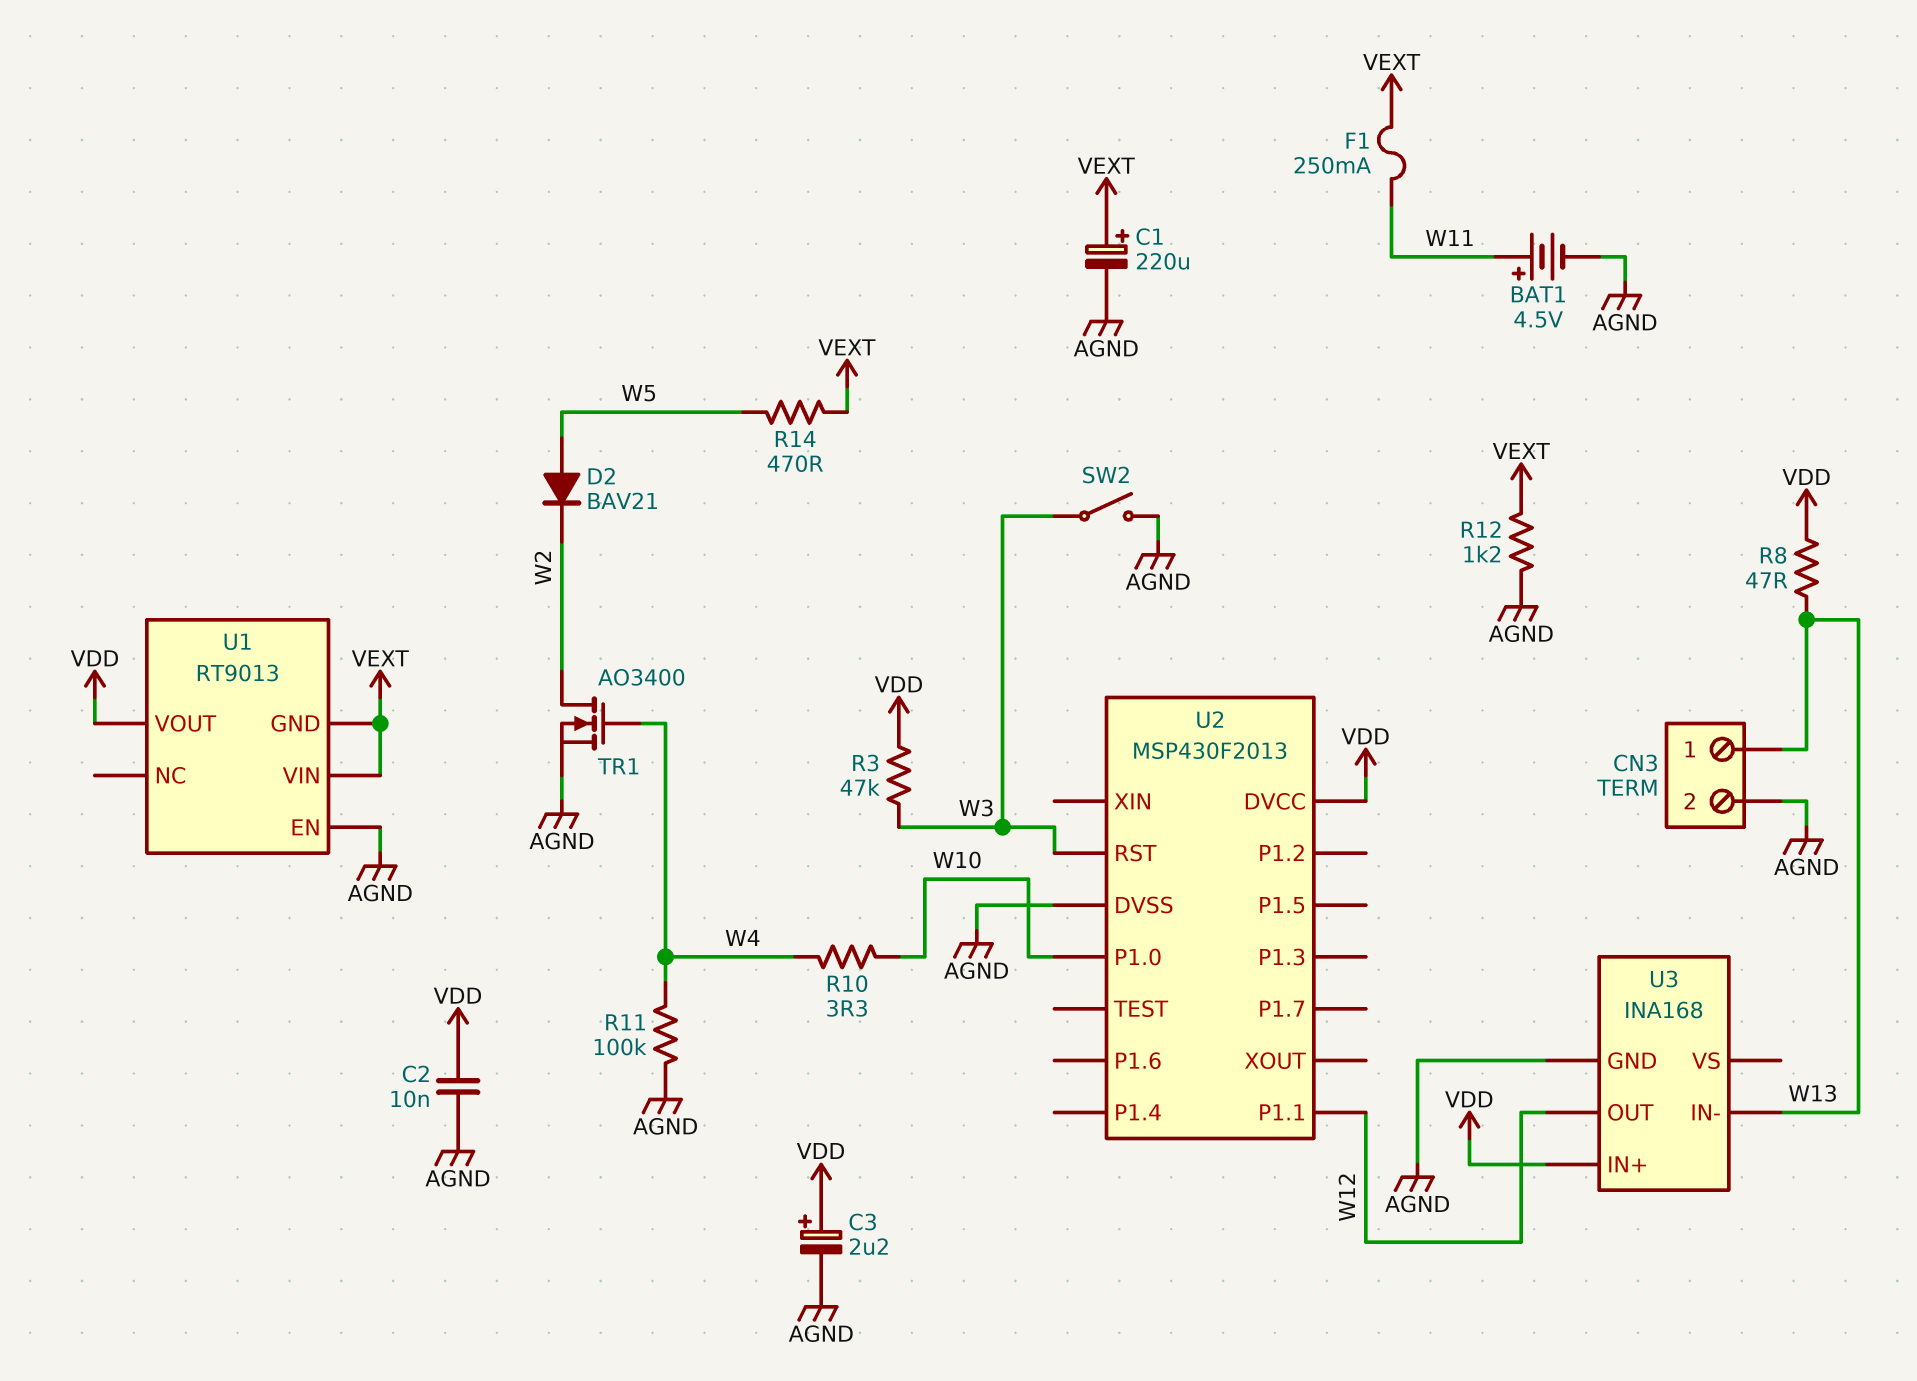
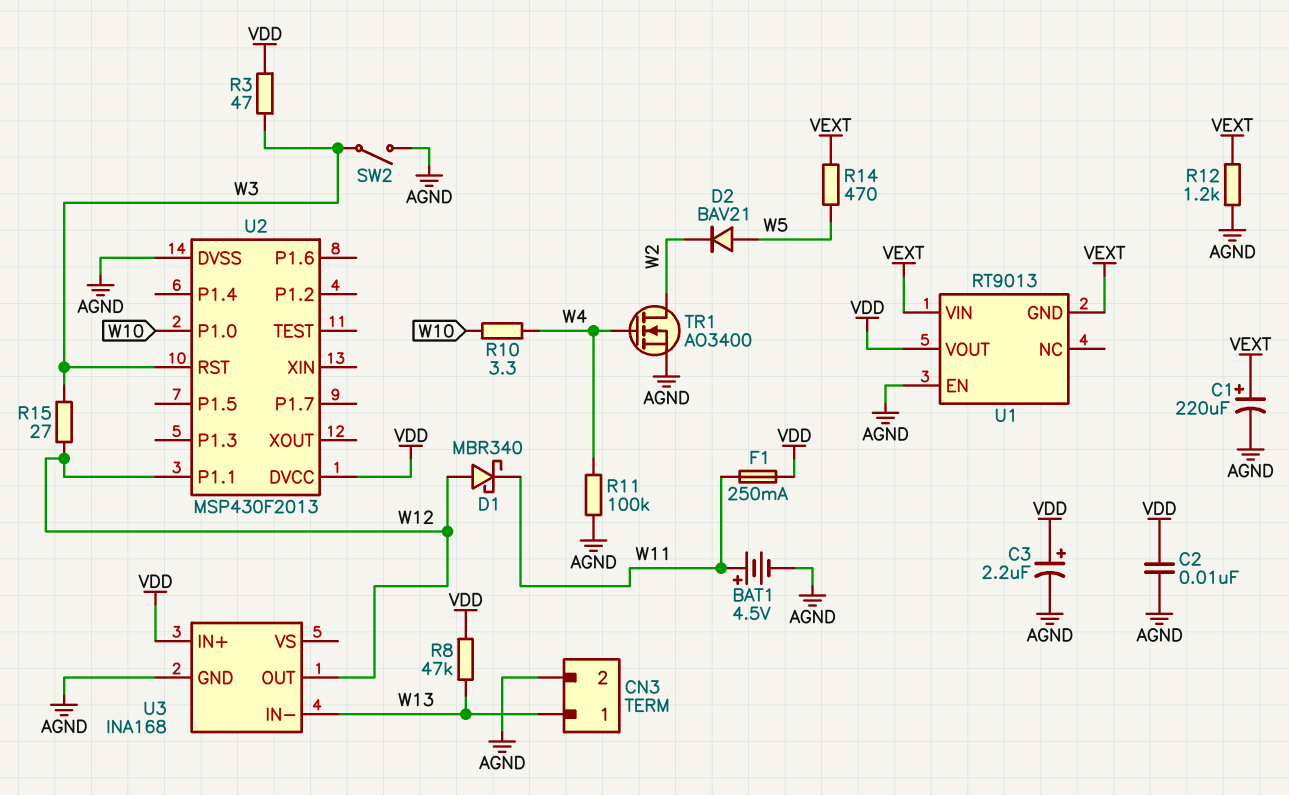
D1: none -> schottky MBR340 (A W12, K W11)
F1: 250mA (VEXT, W11) -> 250mA (VDD, W11)
R3: 47k (VDD, W3) -> 47 (VDD, W3)
R8: 47 (VDD, W13) -> 47k (VDD, W13)
R15: none -> 27 (W3, W12)

